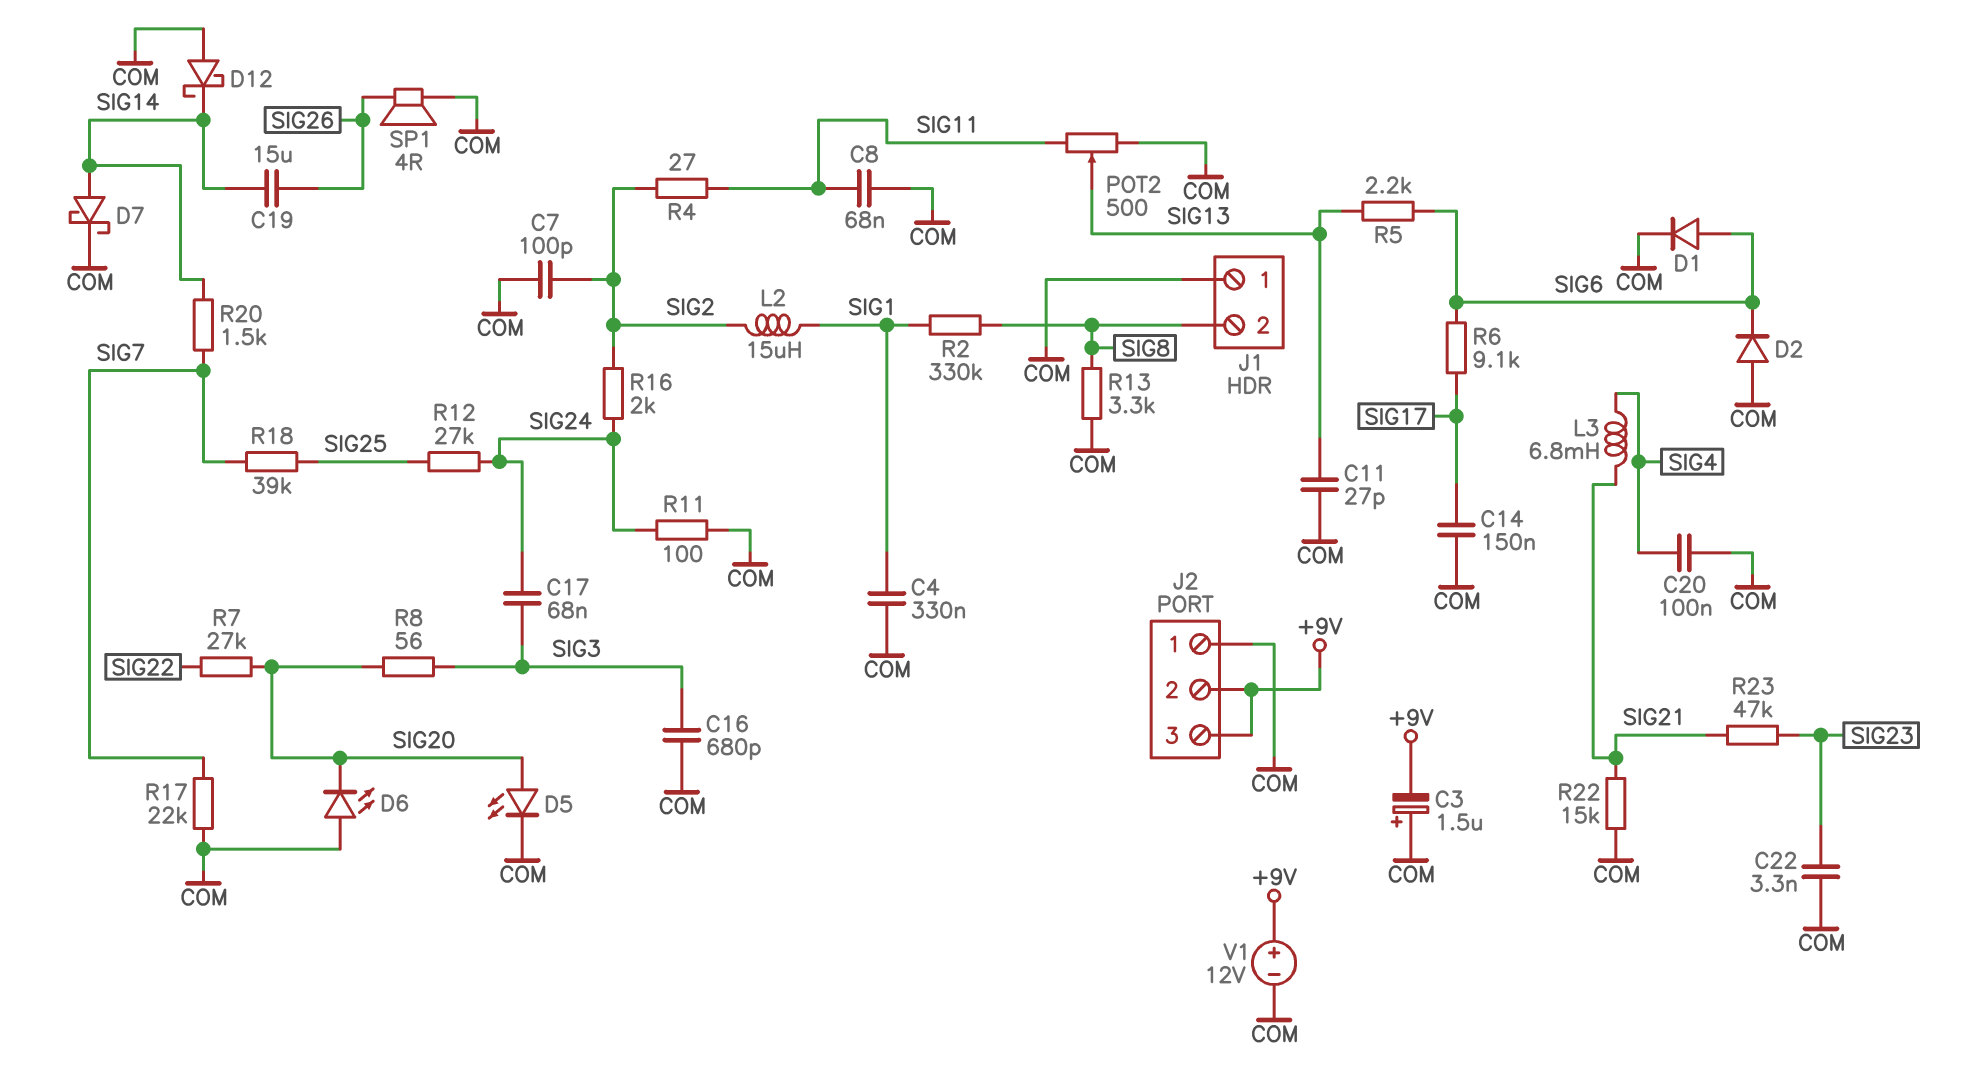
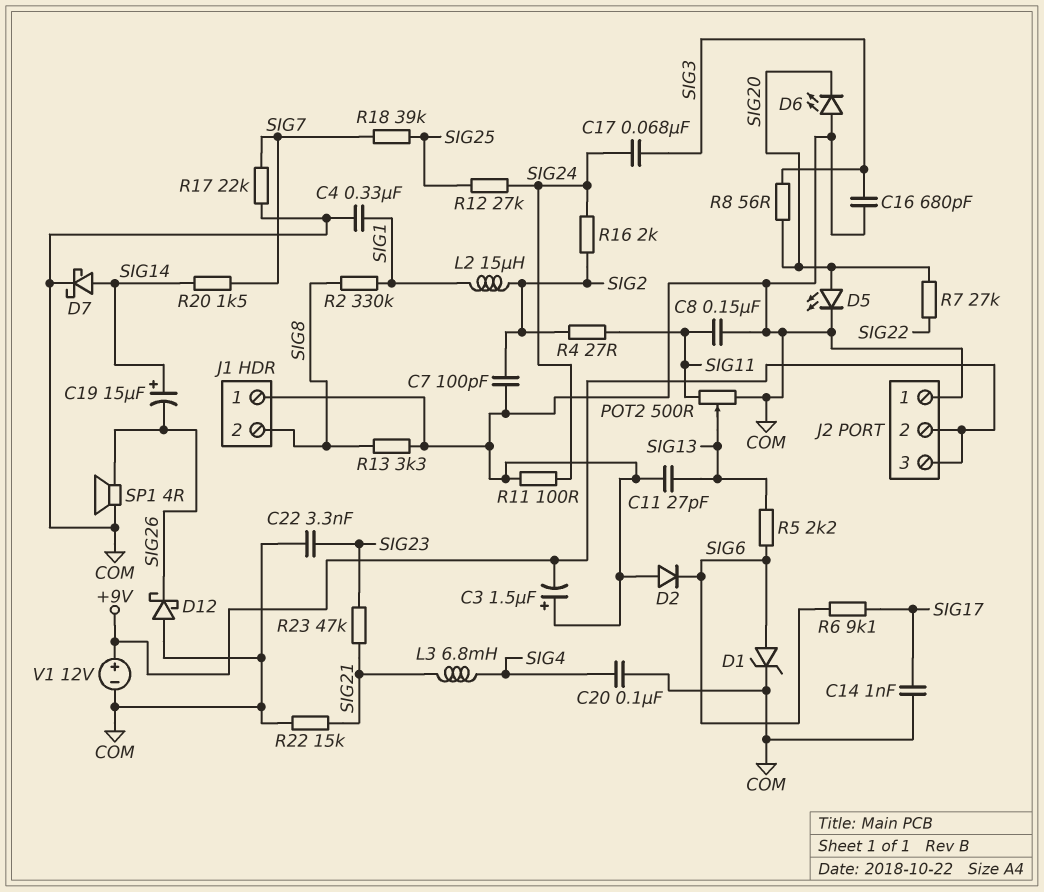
C8: 68nF (COM, SIG11) -> 150nF (COM, SIG11)
C14: 150nF (COM, SIG17) -> 1nF (COM, SIG17)
C19: 15uF (SIG14, SIG26) -> 15uF (plus SIG14, minus SIG26)
D1: diode (A SIG6, K COM) -> zener (A SIG6, K COM)
D12: schottky (A COM, K SIG14) -> schottky (A COM, K SIG26)

